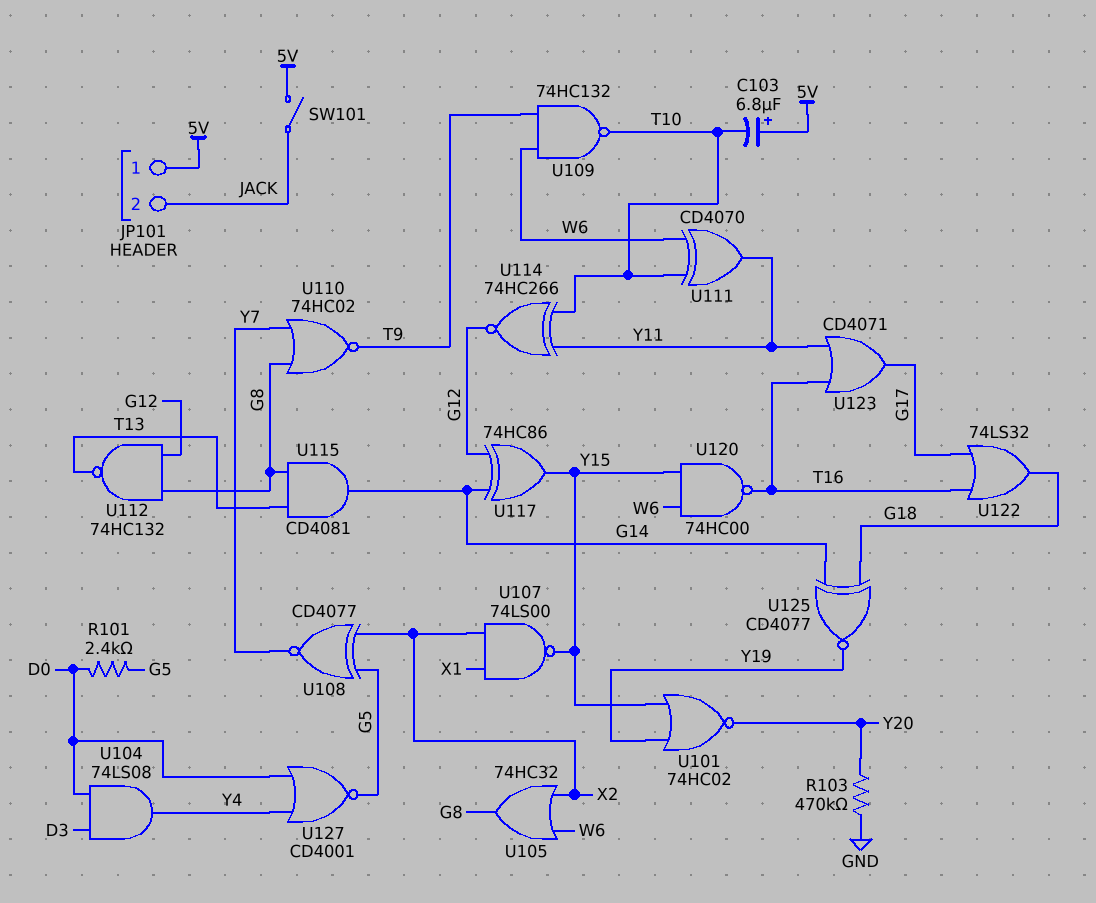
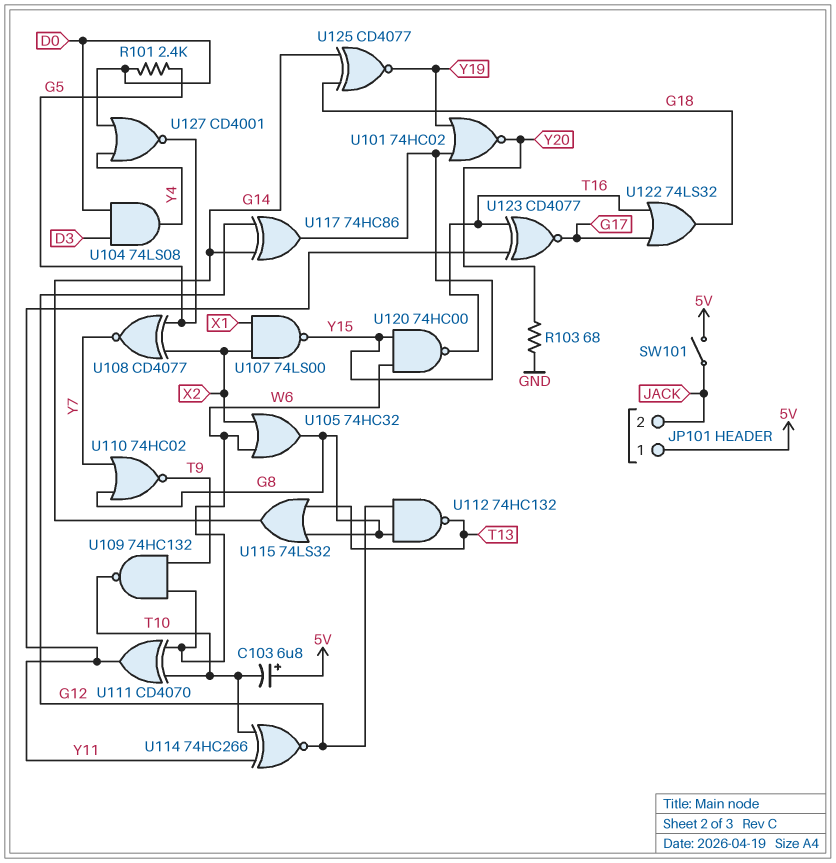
R103: 470k (GND, Y20) -> 68 (GND, Y20)
U115: AND CD4081 (in G8, in T13, out G14) -> OR 74LS32 (in G8, in T13, out G14)
U123: OR CD4071 (in T16, in Y11, out G17) -> XNOR CD4077 (in T16, in Y11, out G17)

